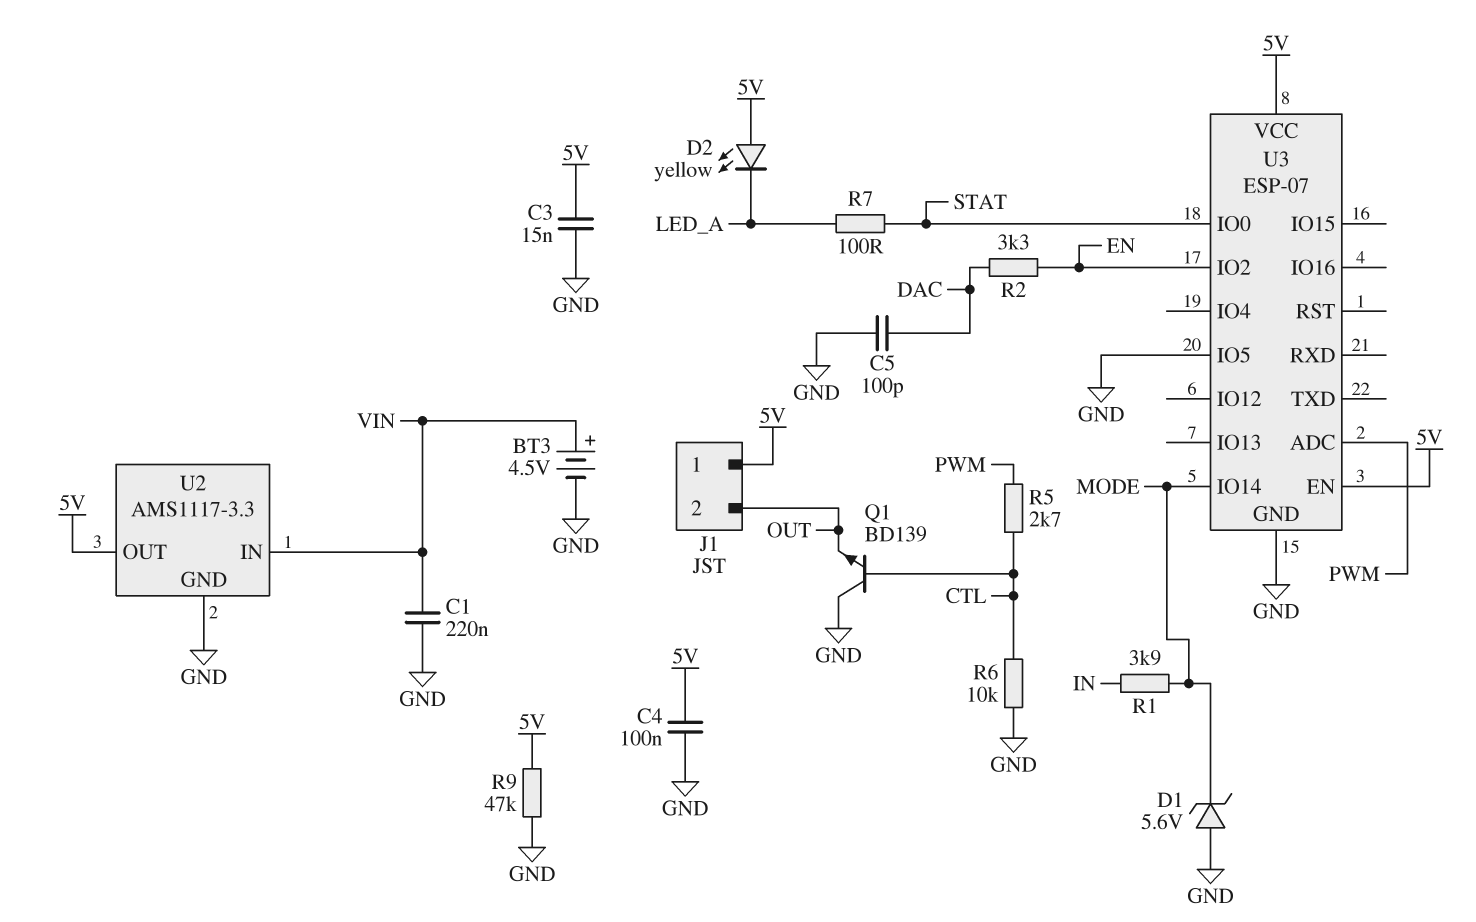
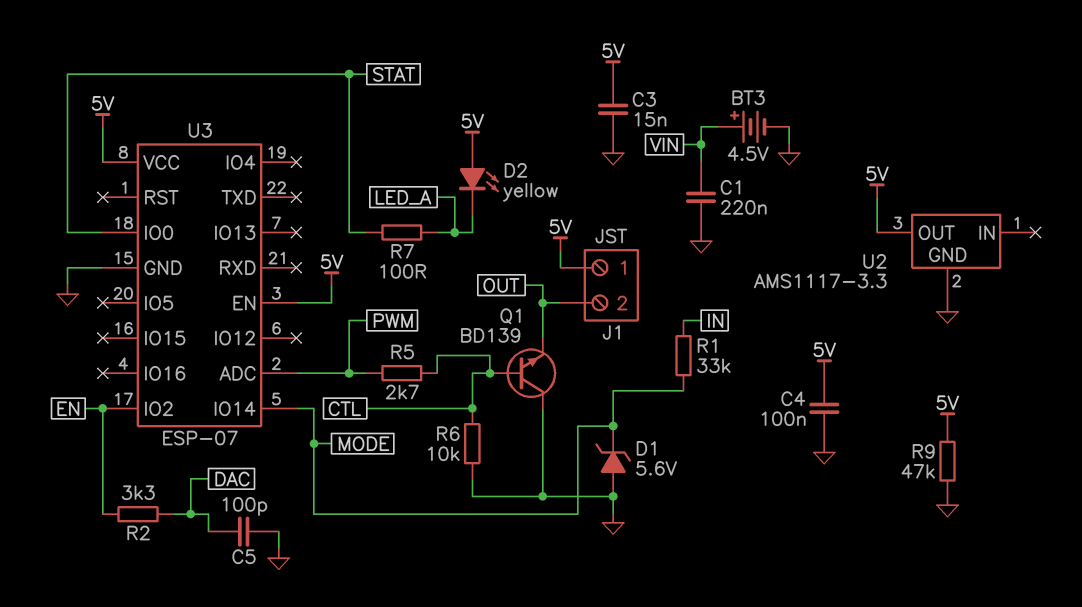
R1: 3.9k (IN, MODE) -> 33k (IN, MODE)
U2 pin IN: VIN -> none
U3 pin IO5: GND -> none

